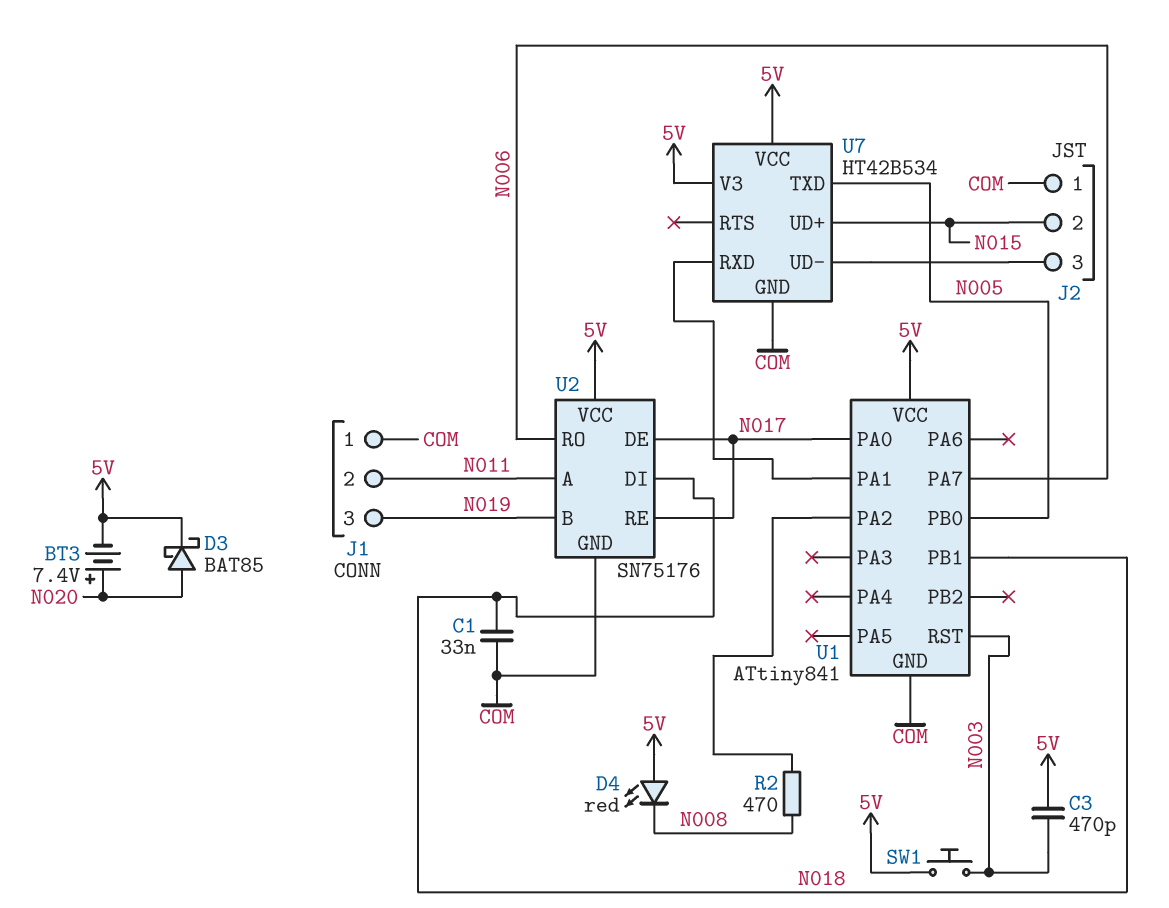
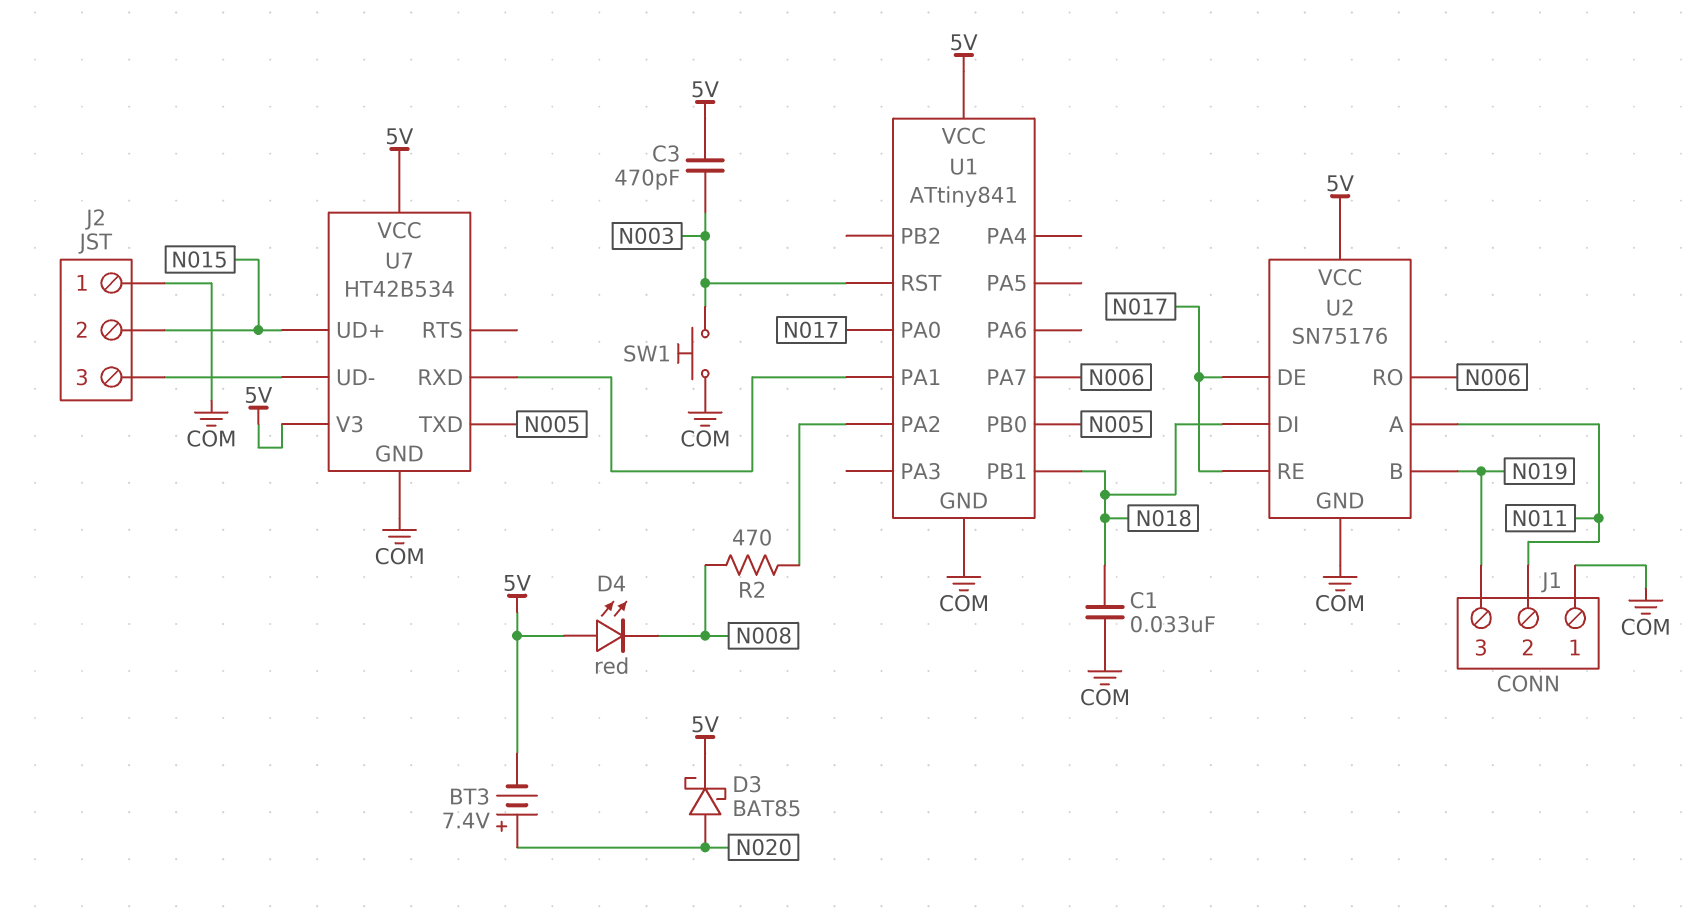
SW1: button (5V, N003) -> button (COM, N003)

